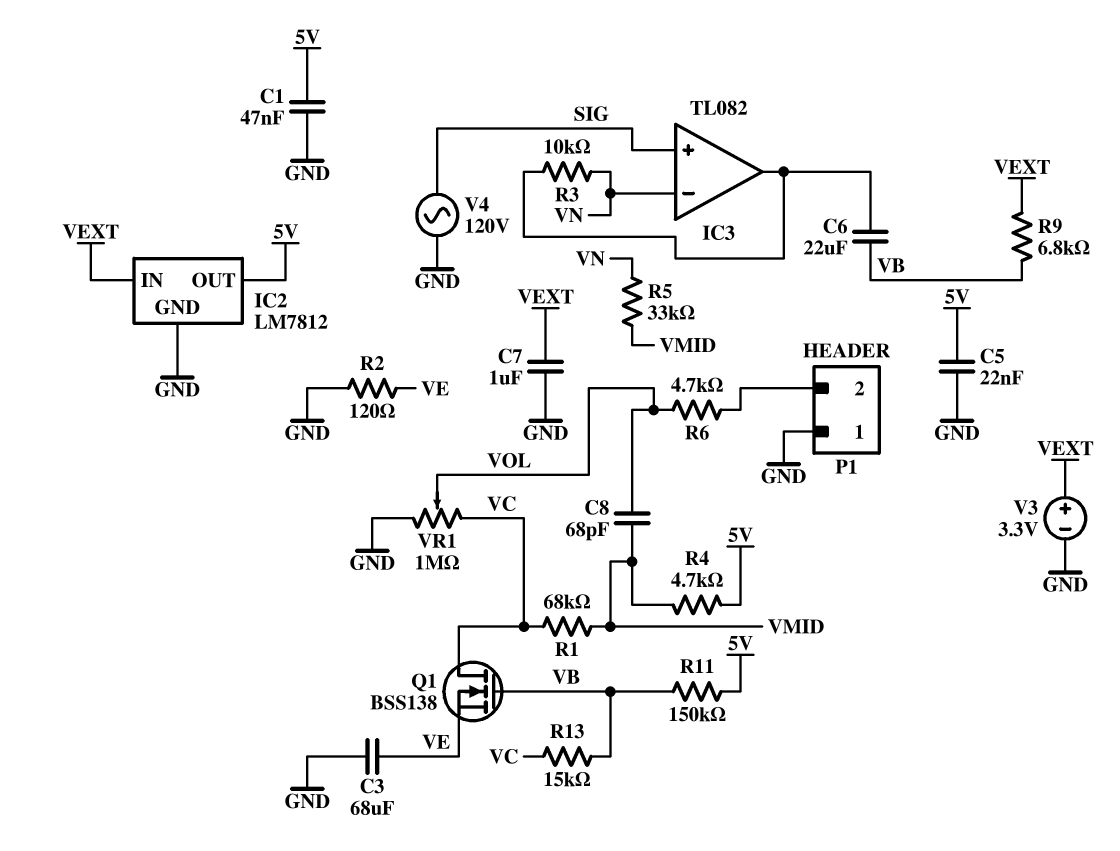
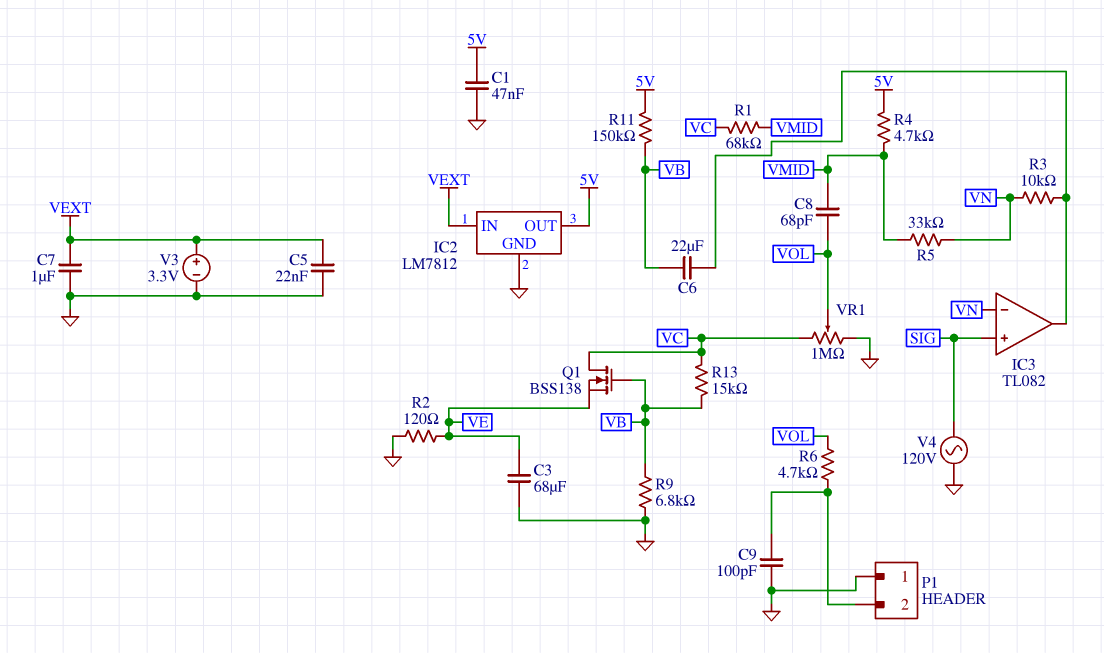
C5: 22nF (5V, GND) -> 22nF (GND, VEXT)
C9: none -> 100pF (GND, P1/2)
R9: 6.8k (VB, VEXT) -> 6.8k (GND, VB)

